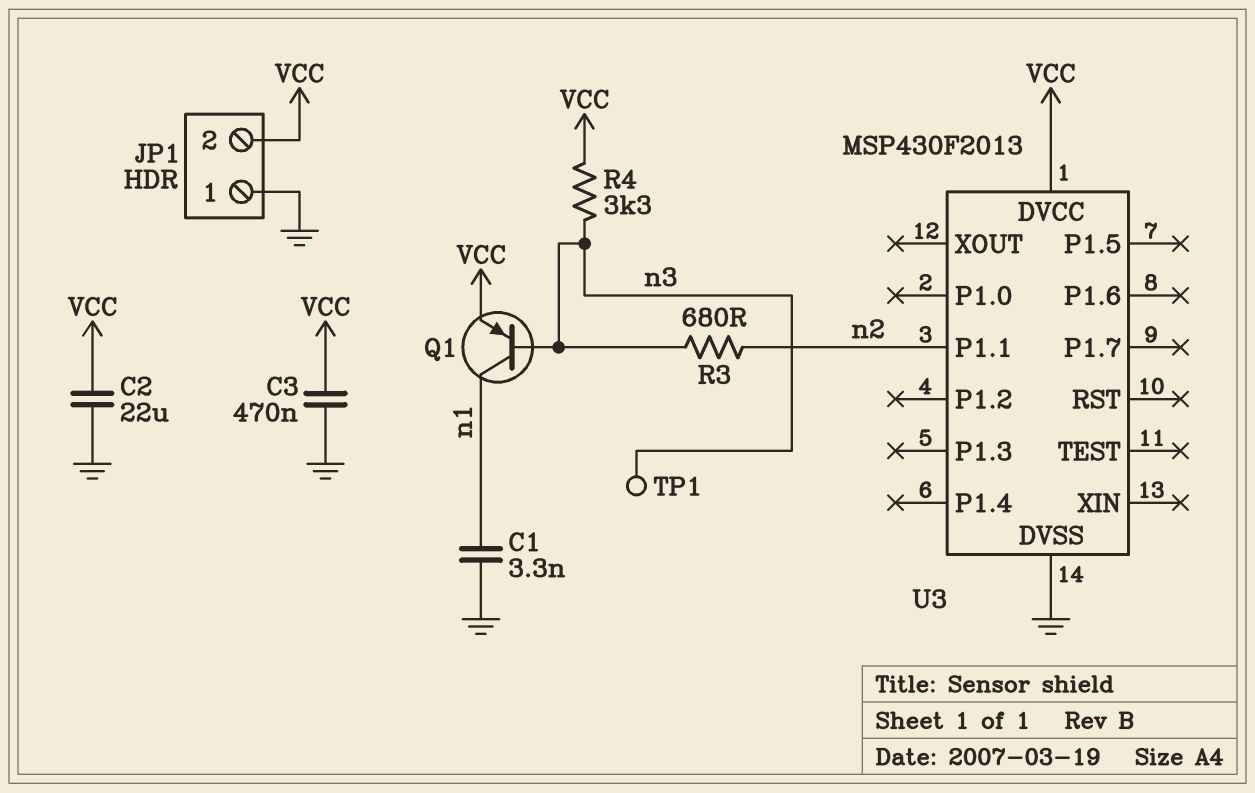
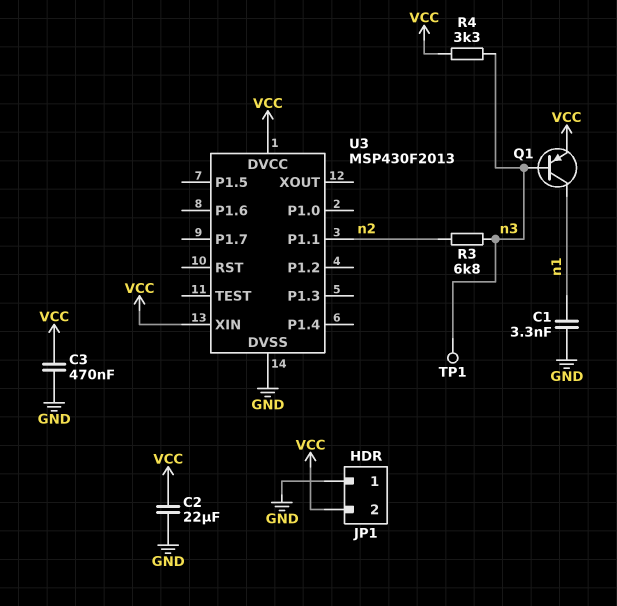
R3: 680 (n2, n3) -> 6.8k (n2, n3)
U3 pin XIN: none -> VCC

